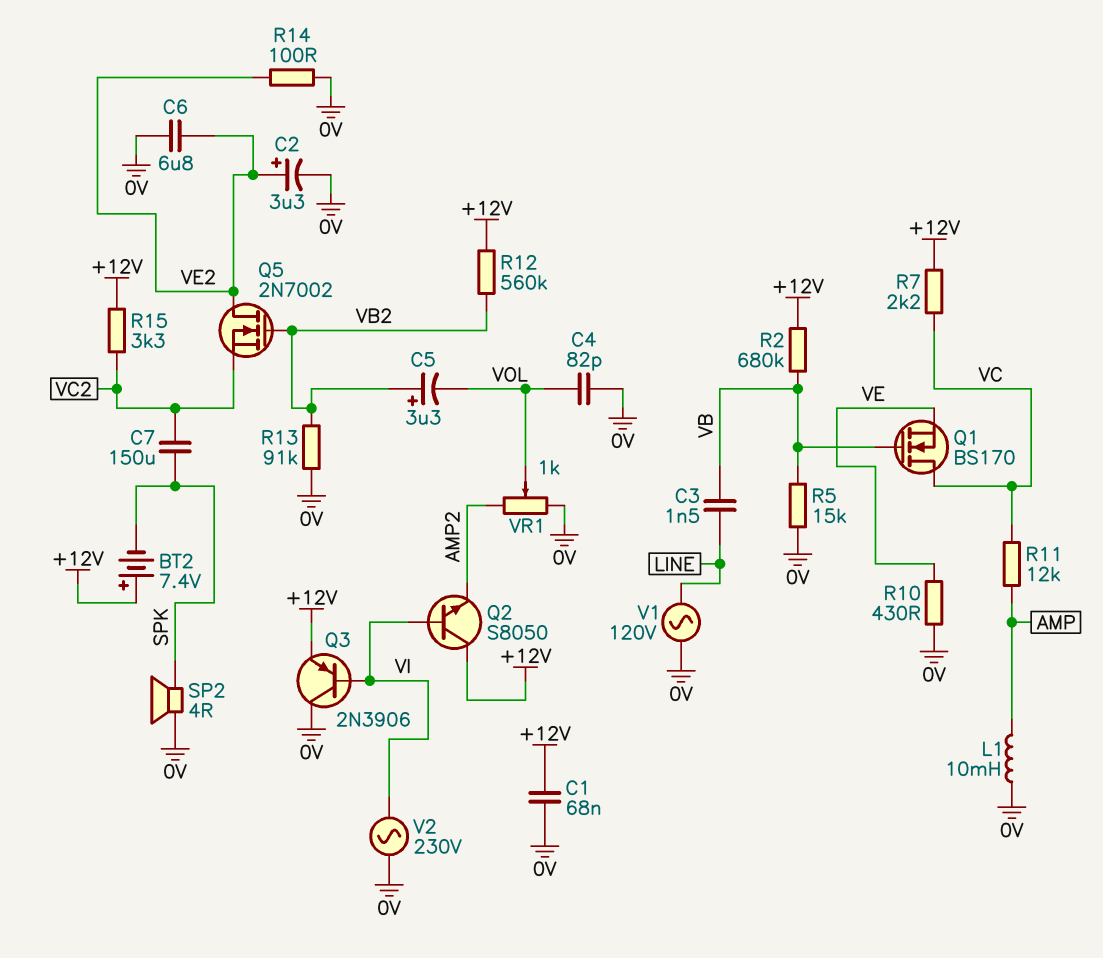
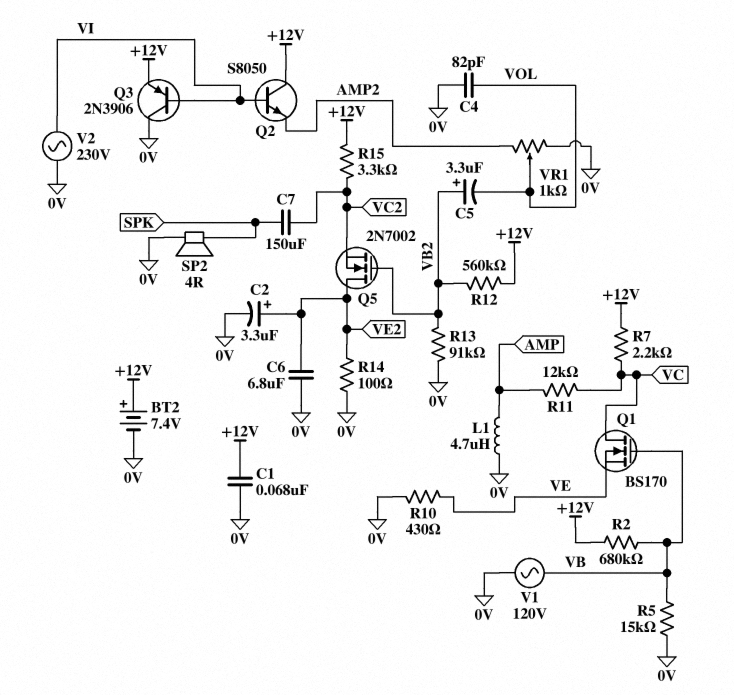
BT2: 7.4V (plus +12V, minus SPK) -> 7.4V (plus +12V, minus 0V)
C3: 1.5nF (LINE, VB) -> none
L1: 10mH (0V, AMP) -> 4.7uH (0V, AMP)
V1: AC 120V (0V, LINE) -> AC 120V (0V, VB)

